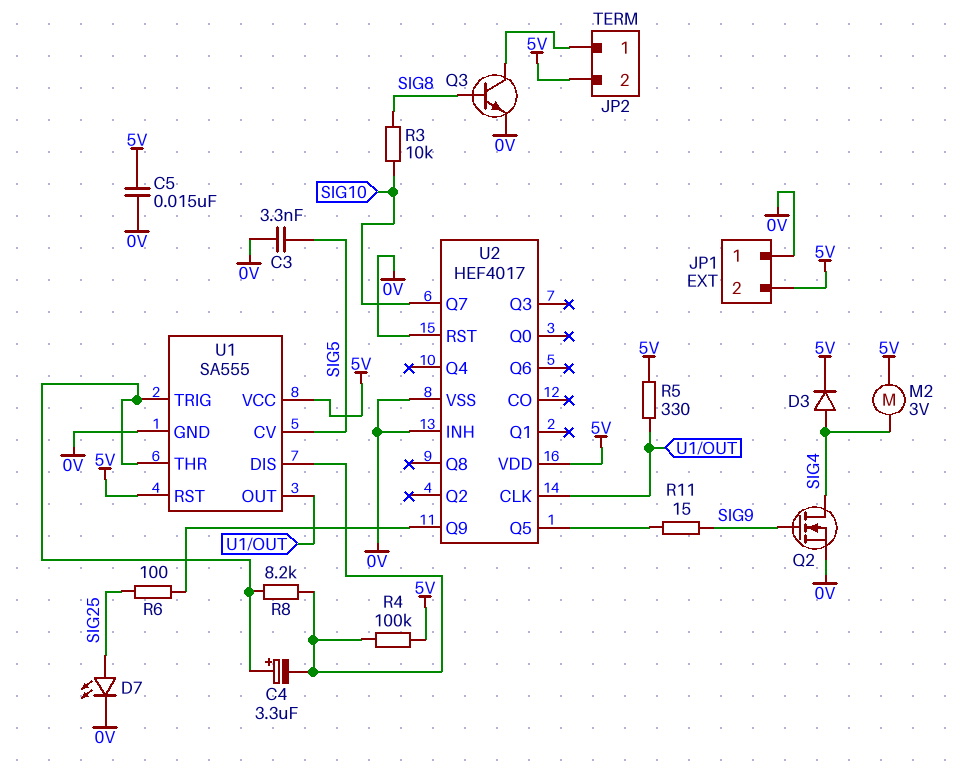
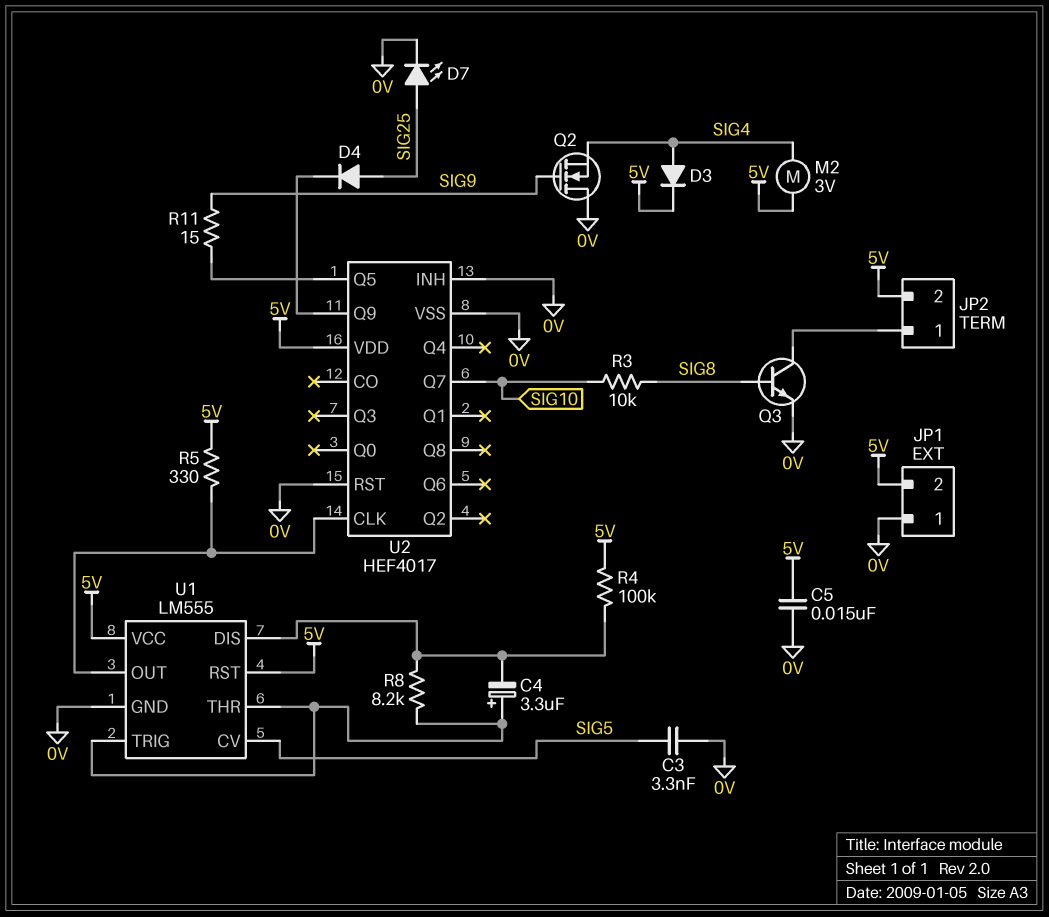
D4: none -> diode (A SIG25, K U2/Q9)
Q2: NMOS (G SIG9, D SIG4, S 0V) -> NMOS (G SIG9, D 0V, S SIG4)
R6: 100 (SIG25, U2/Q9) -> none
U1: SA555 -> LM555

